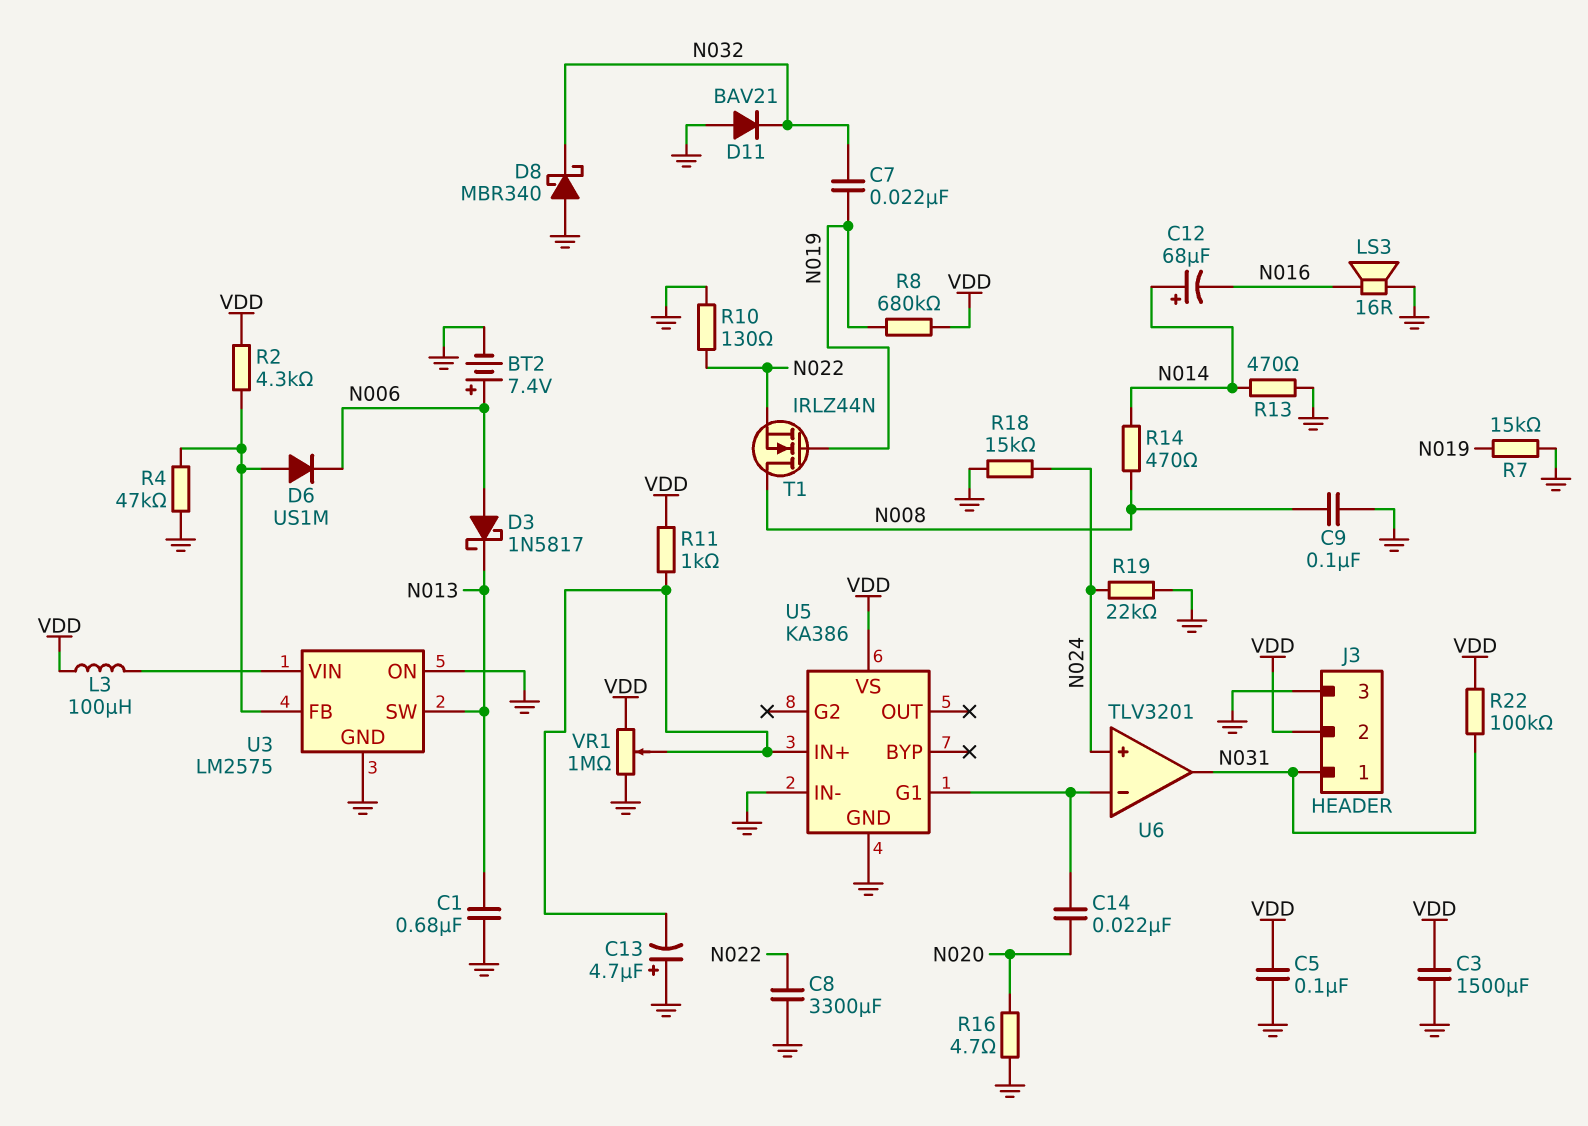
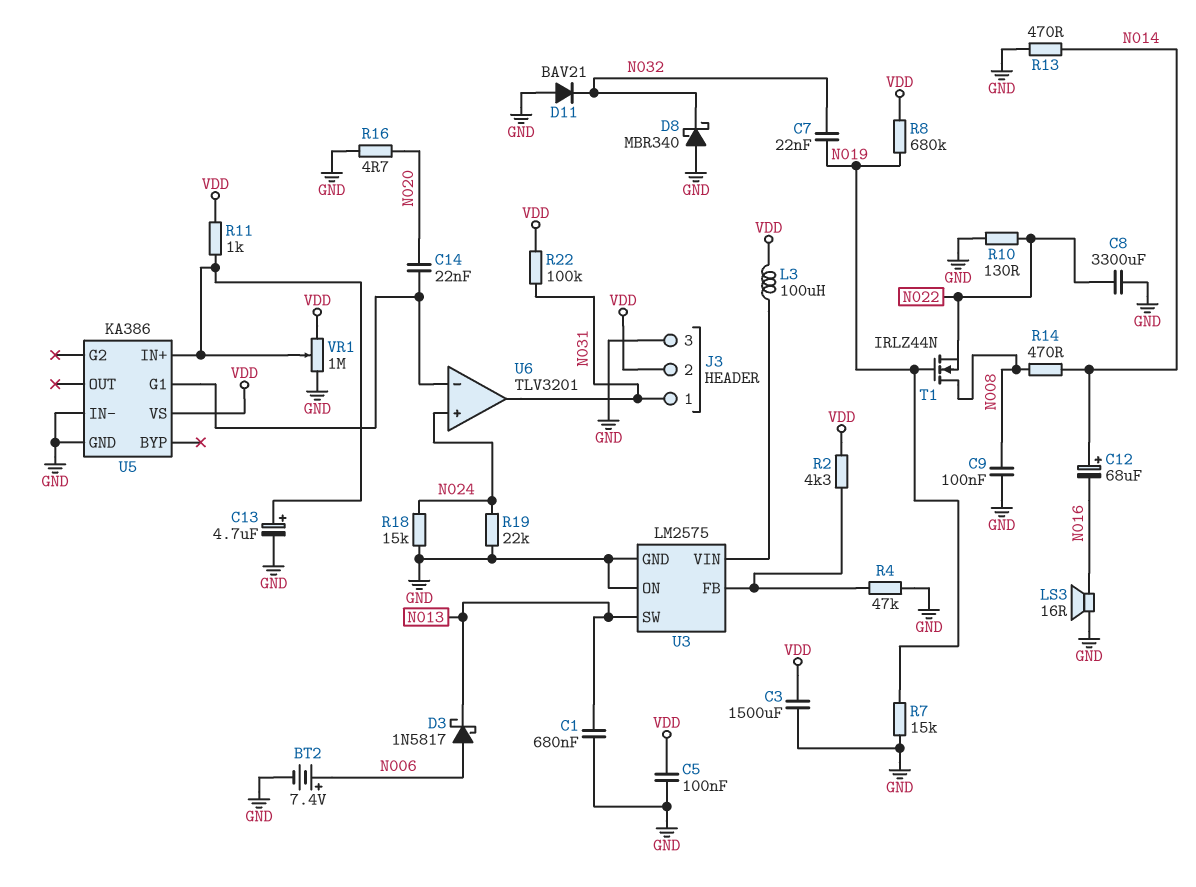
C13: 4.7uF (plus GND, minus U5/IN+) -> 4.7uF (plus U5/IN+, minus GND)
D6: diode US1M (A U3/FB, K N006) -> none

